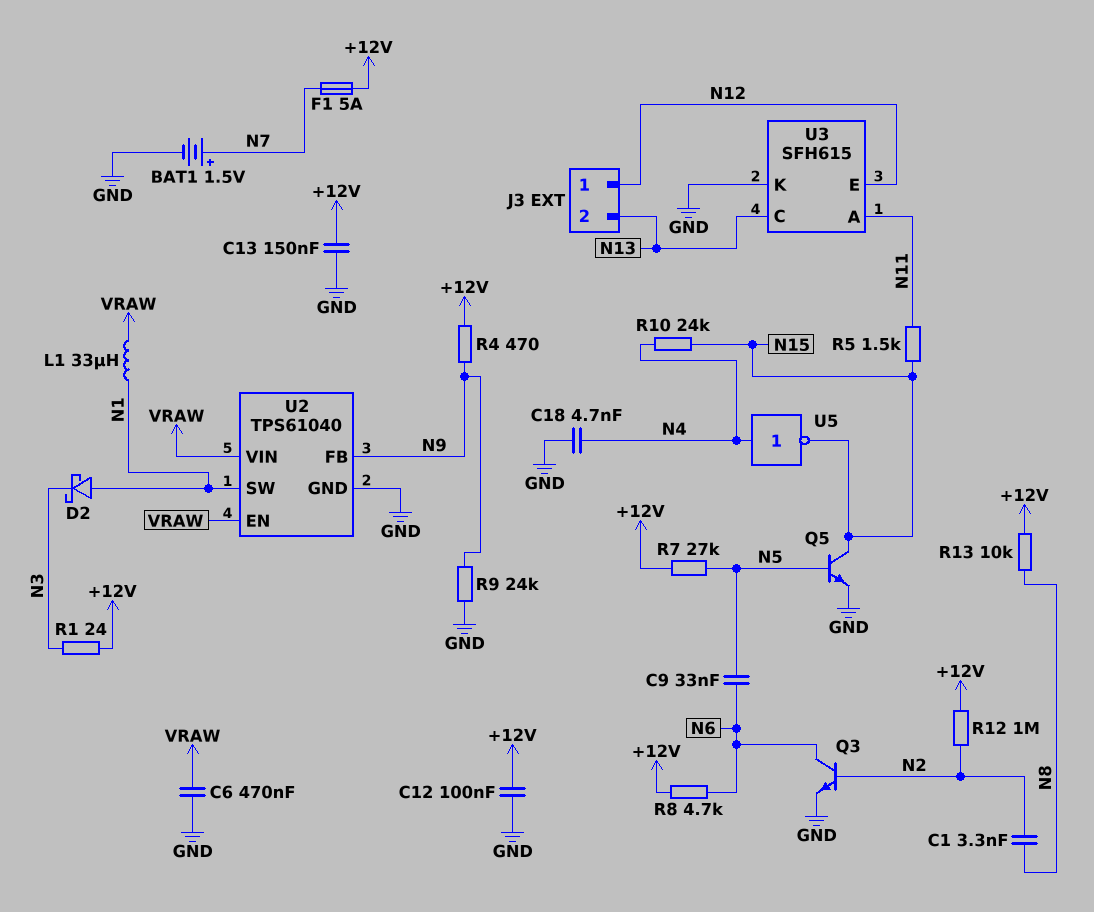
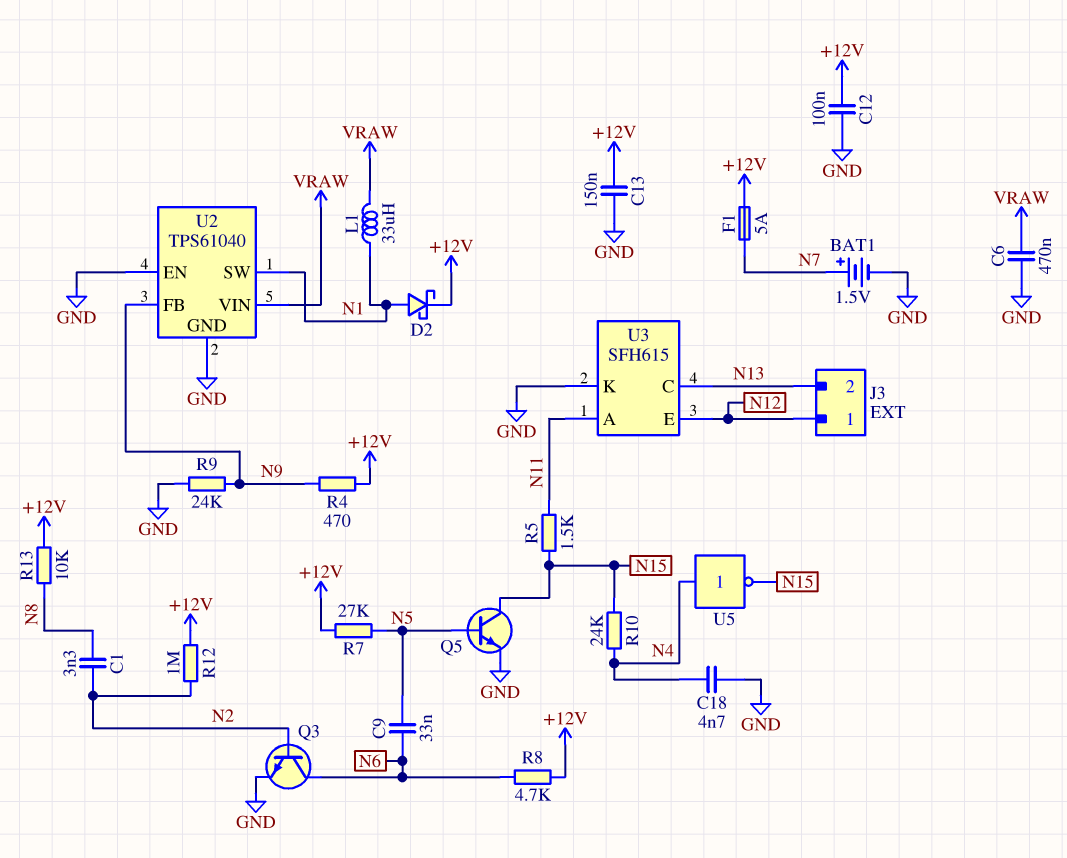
D2: schottky (A N1, K N3) -> schottky (A N1, K +12V)
R1: 24 (+12V, N3) -> none
U2 pin EN: VRAW -> GND

